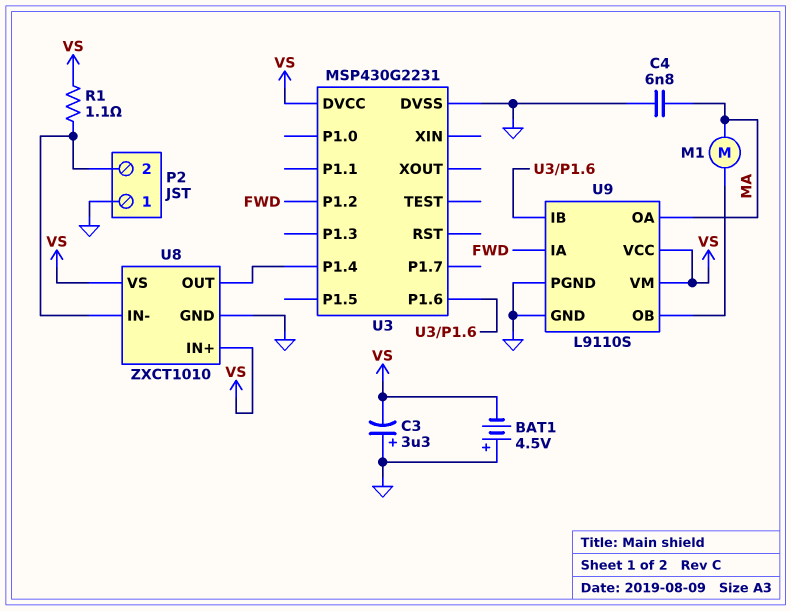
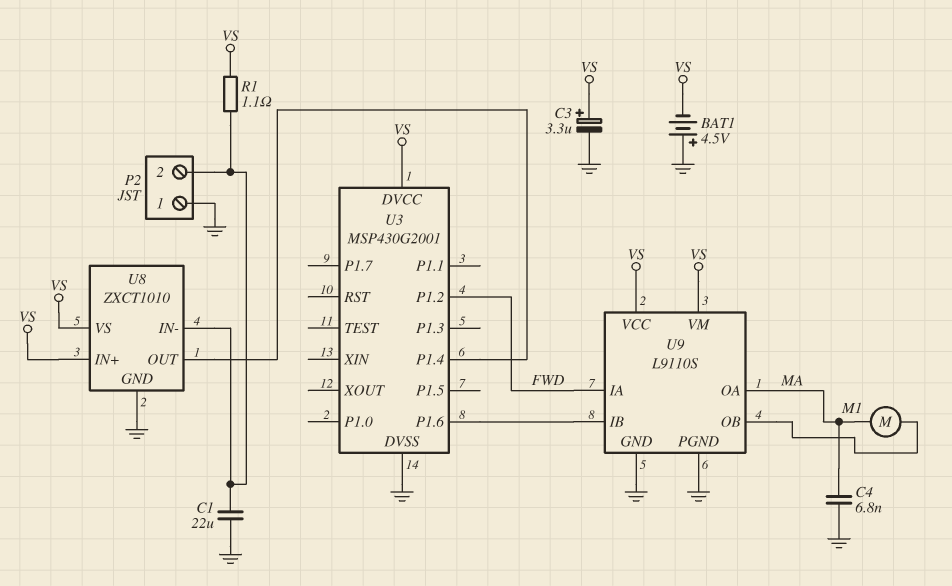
C1: none -> 22uF (GND, P2/2)
C3: 3.3uF (plus GND, minus VS) -> 3.3uF (plus VS, minus GND)
U3: MSP430G2231 -> MSP430G2001

